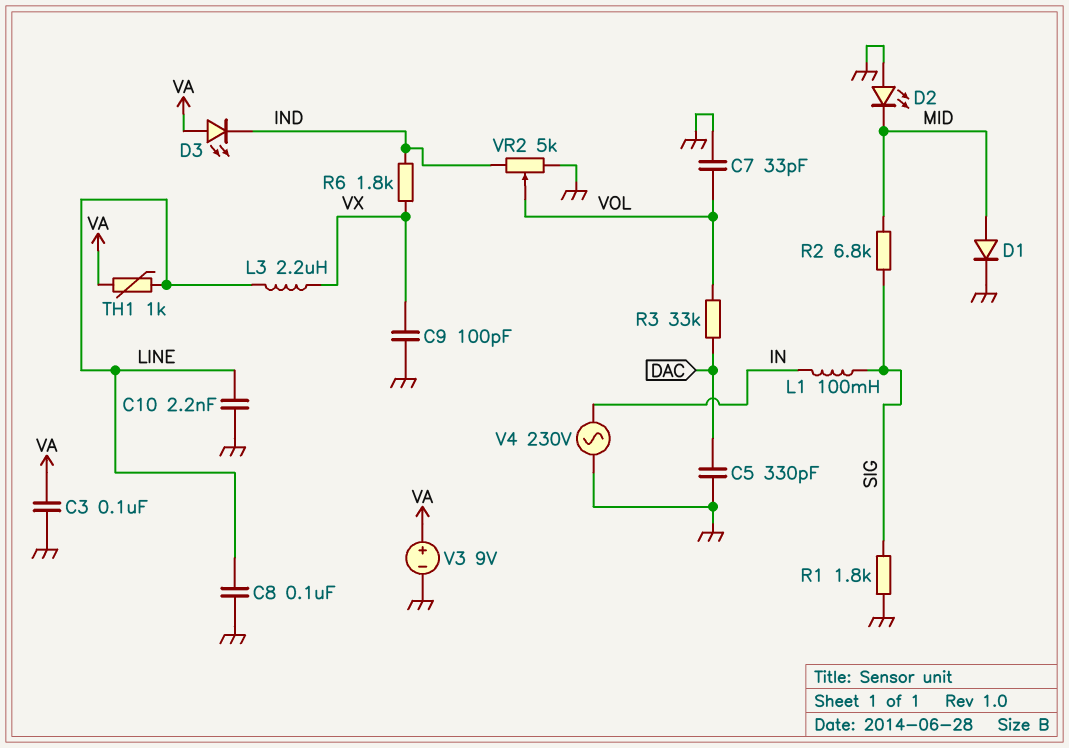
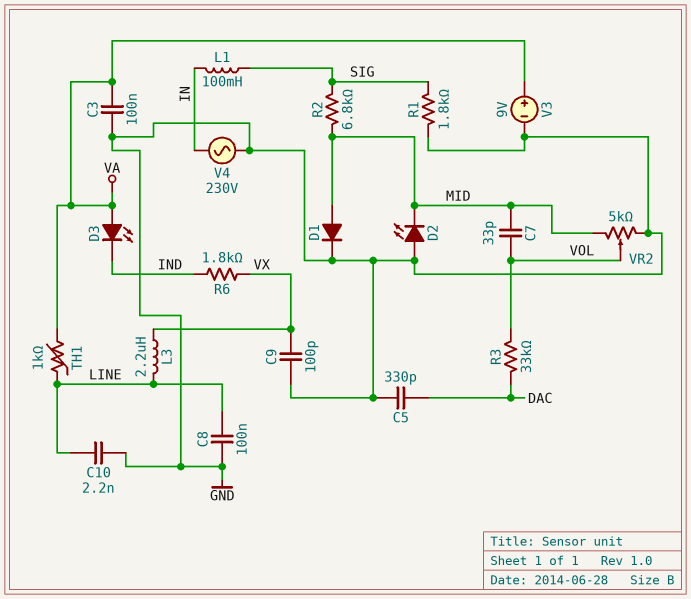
C7: 33pF (GND, VOL) -> 33pF (MID, VOL)
VR2: 5k (GND, IND, wiper VOL) -> 5k (GND, MID, wiper VOL)

